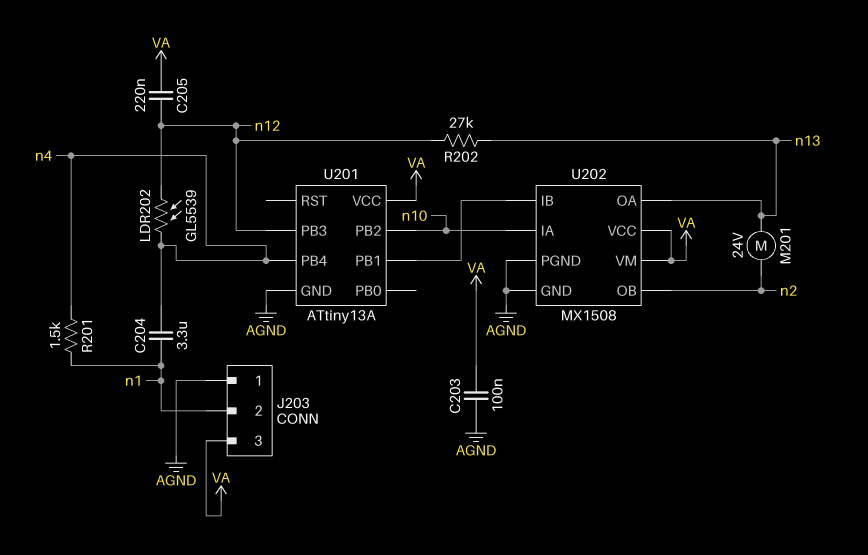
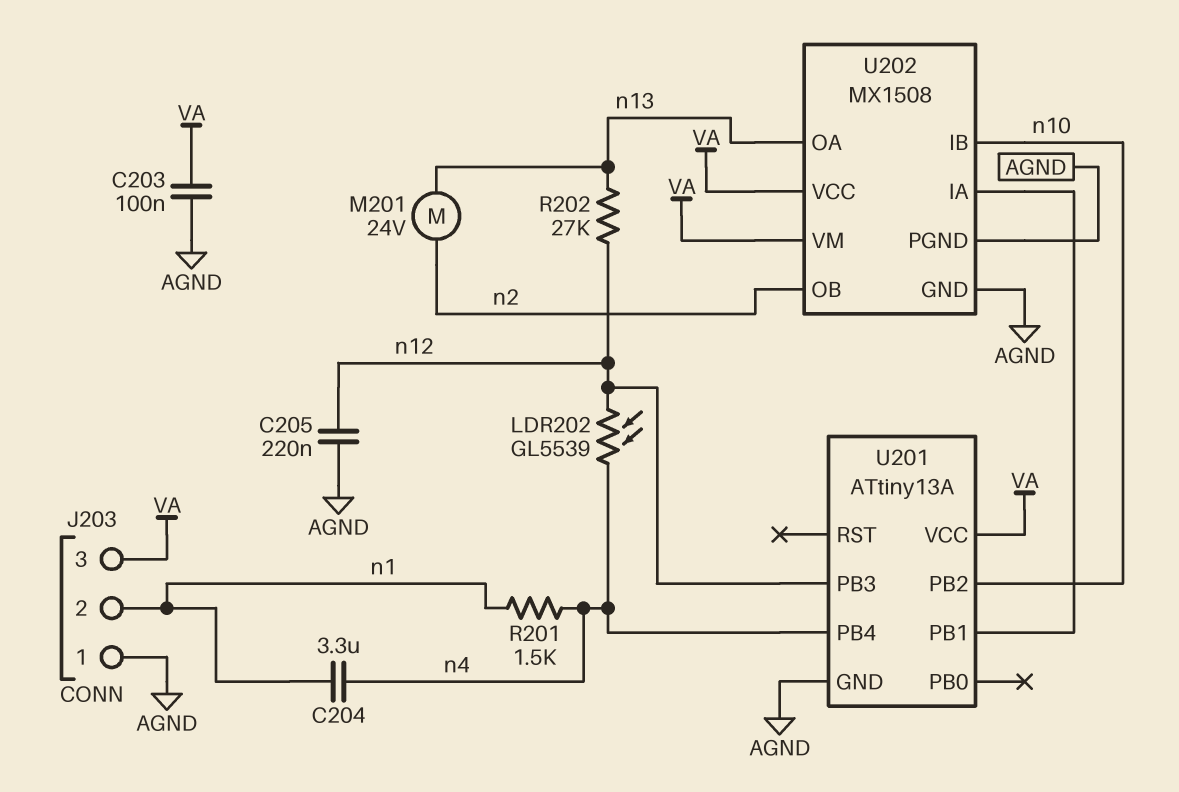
C205: 220nF (VA, n12) -> 220nF (AGND, n12)
U202 pin IA: n10 -> U201/PB1
U202 pin IB: U201/PB1 -> n10

